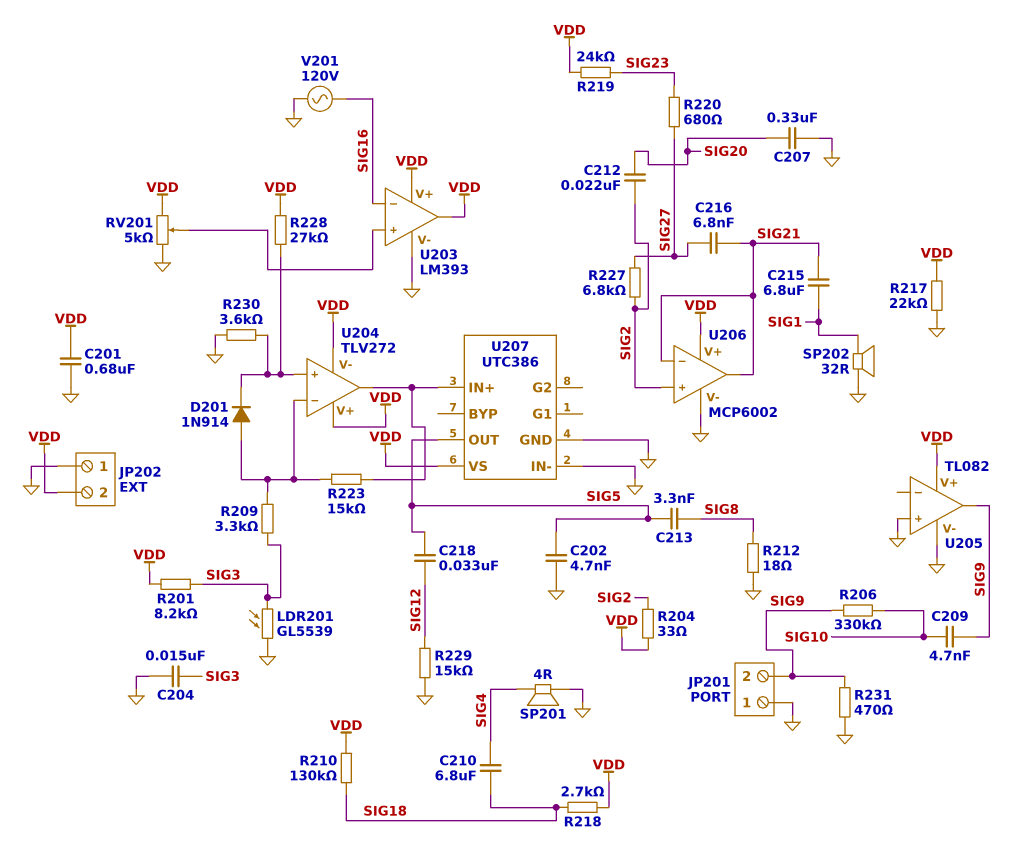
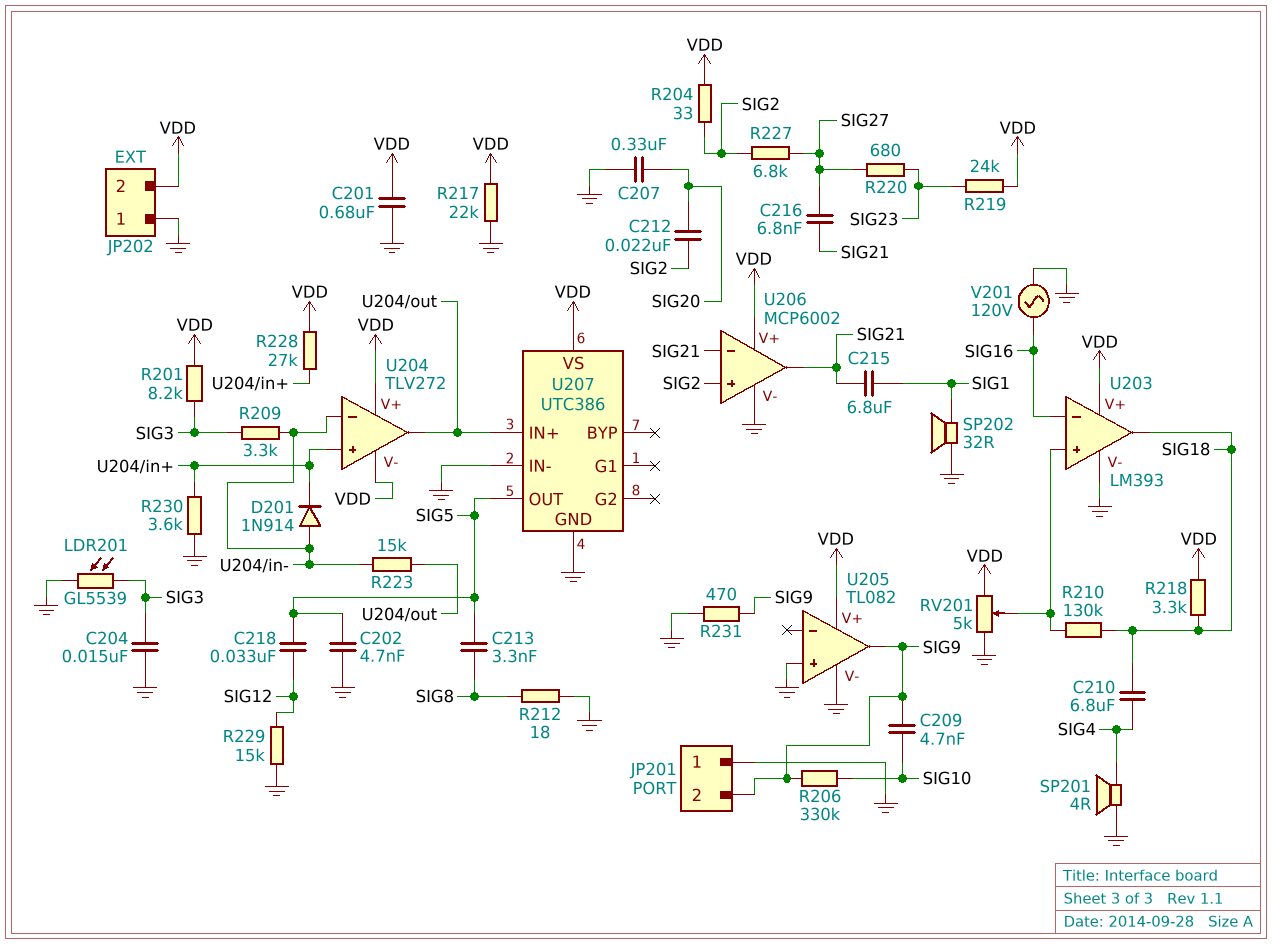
R210: 130k (SIG18, VDD) -> 130k (SIG18, U203/in+)
R218: 2.7k (SIG18, VDD) -> 3.3k (SIG18, VDD)
U203 pin out: VDD -> SIG18

